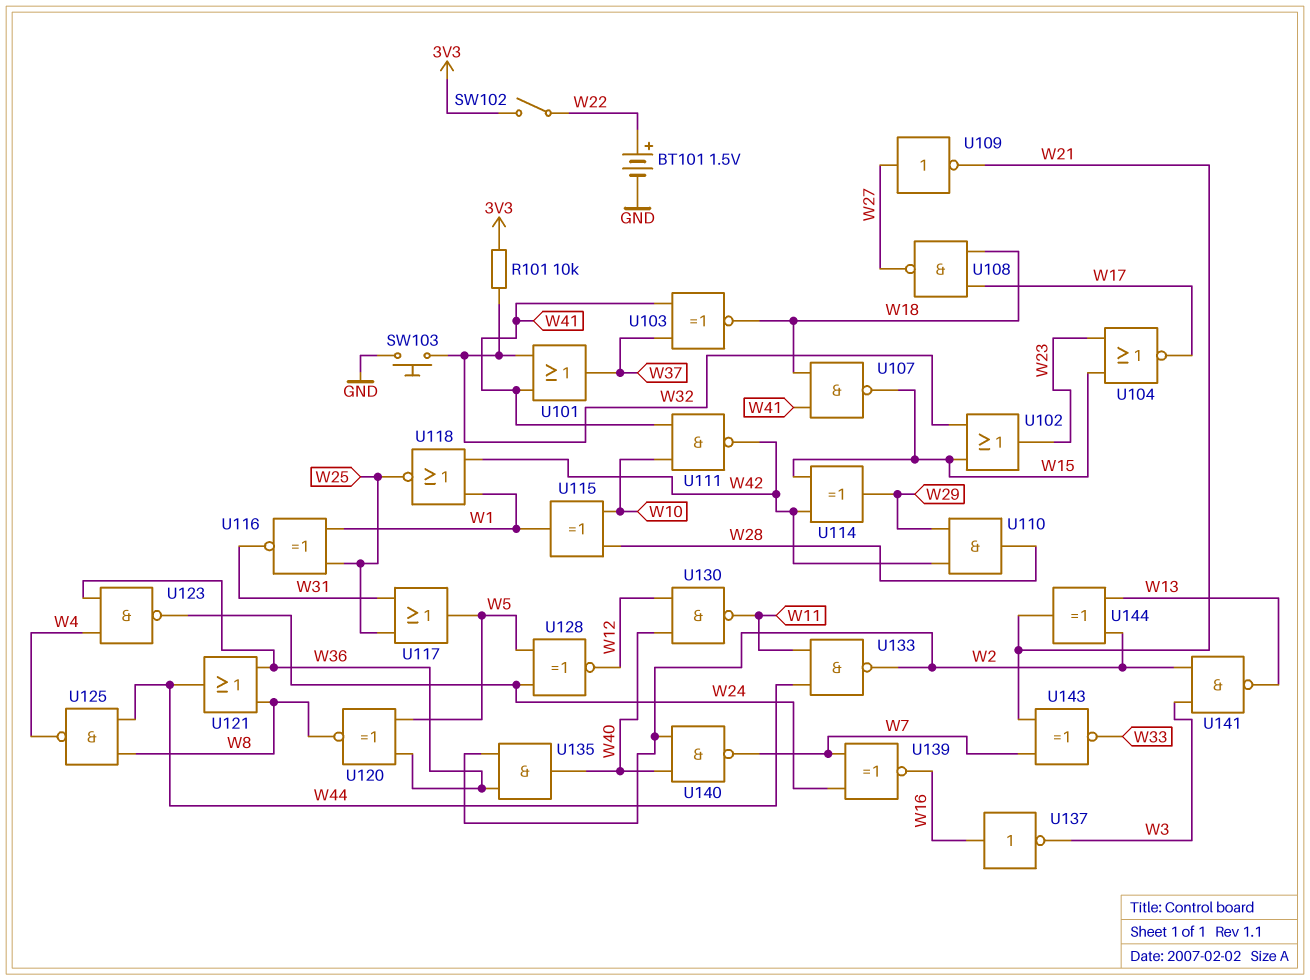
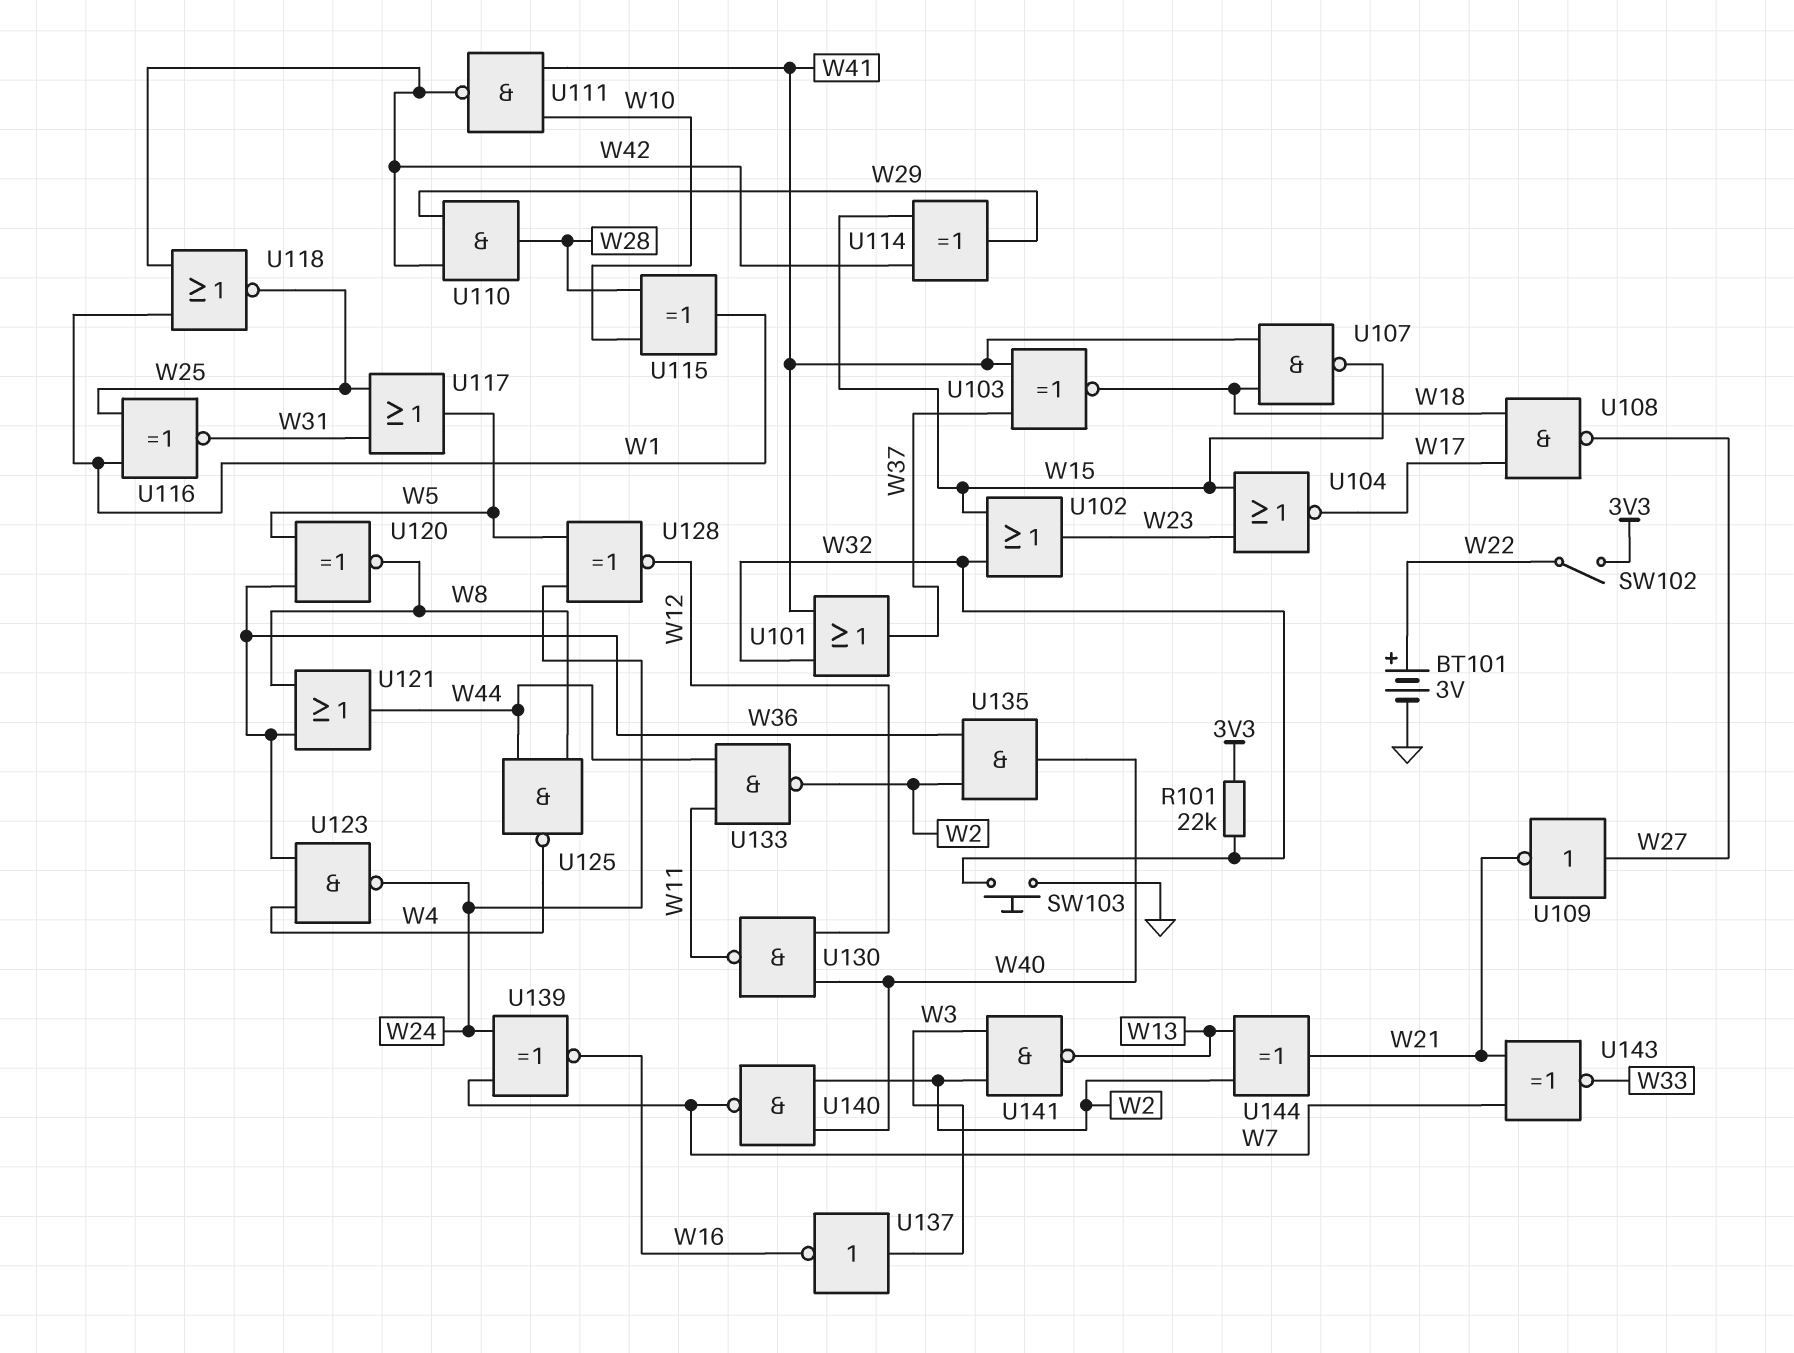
BT101: 1.5V (plus W22, minus GND) -> 3V (plus W22, minus GND)
R101: 10k (3V3, W32) -> 22k (3V3, W32)
U137: NOT (in W16, out W3) -> NOT (in W3, out W16)

